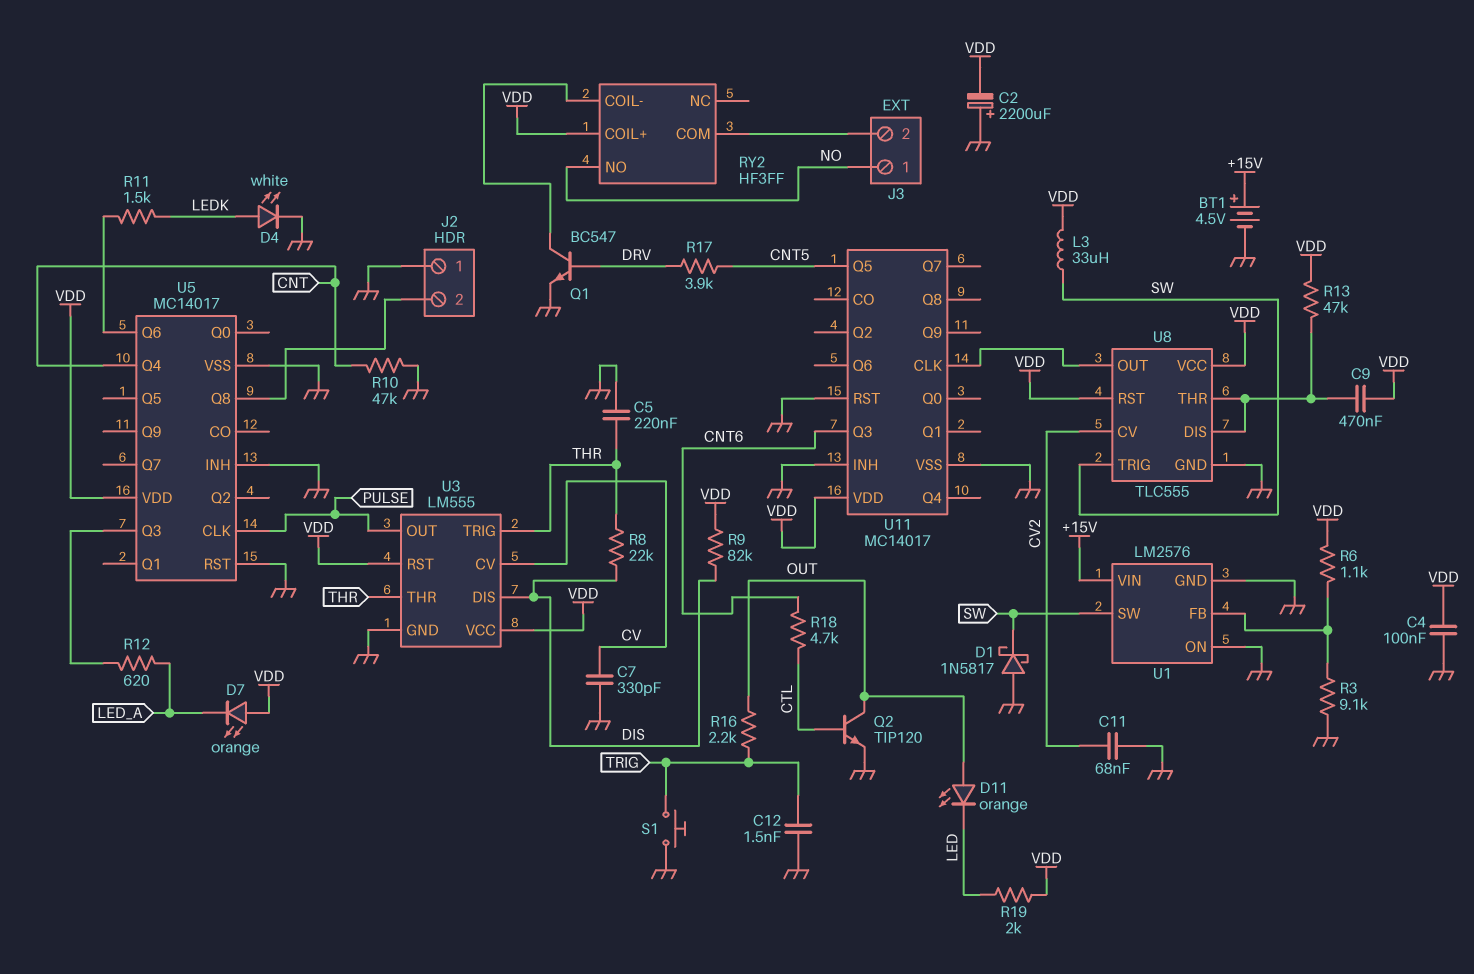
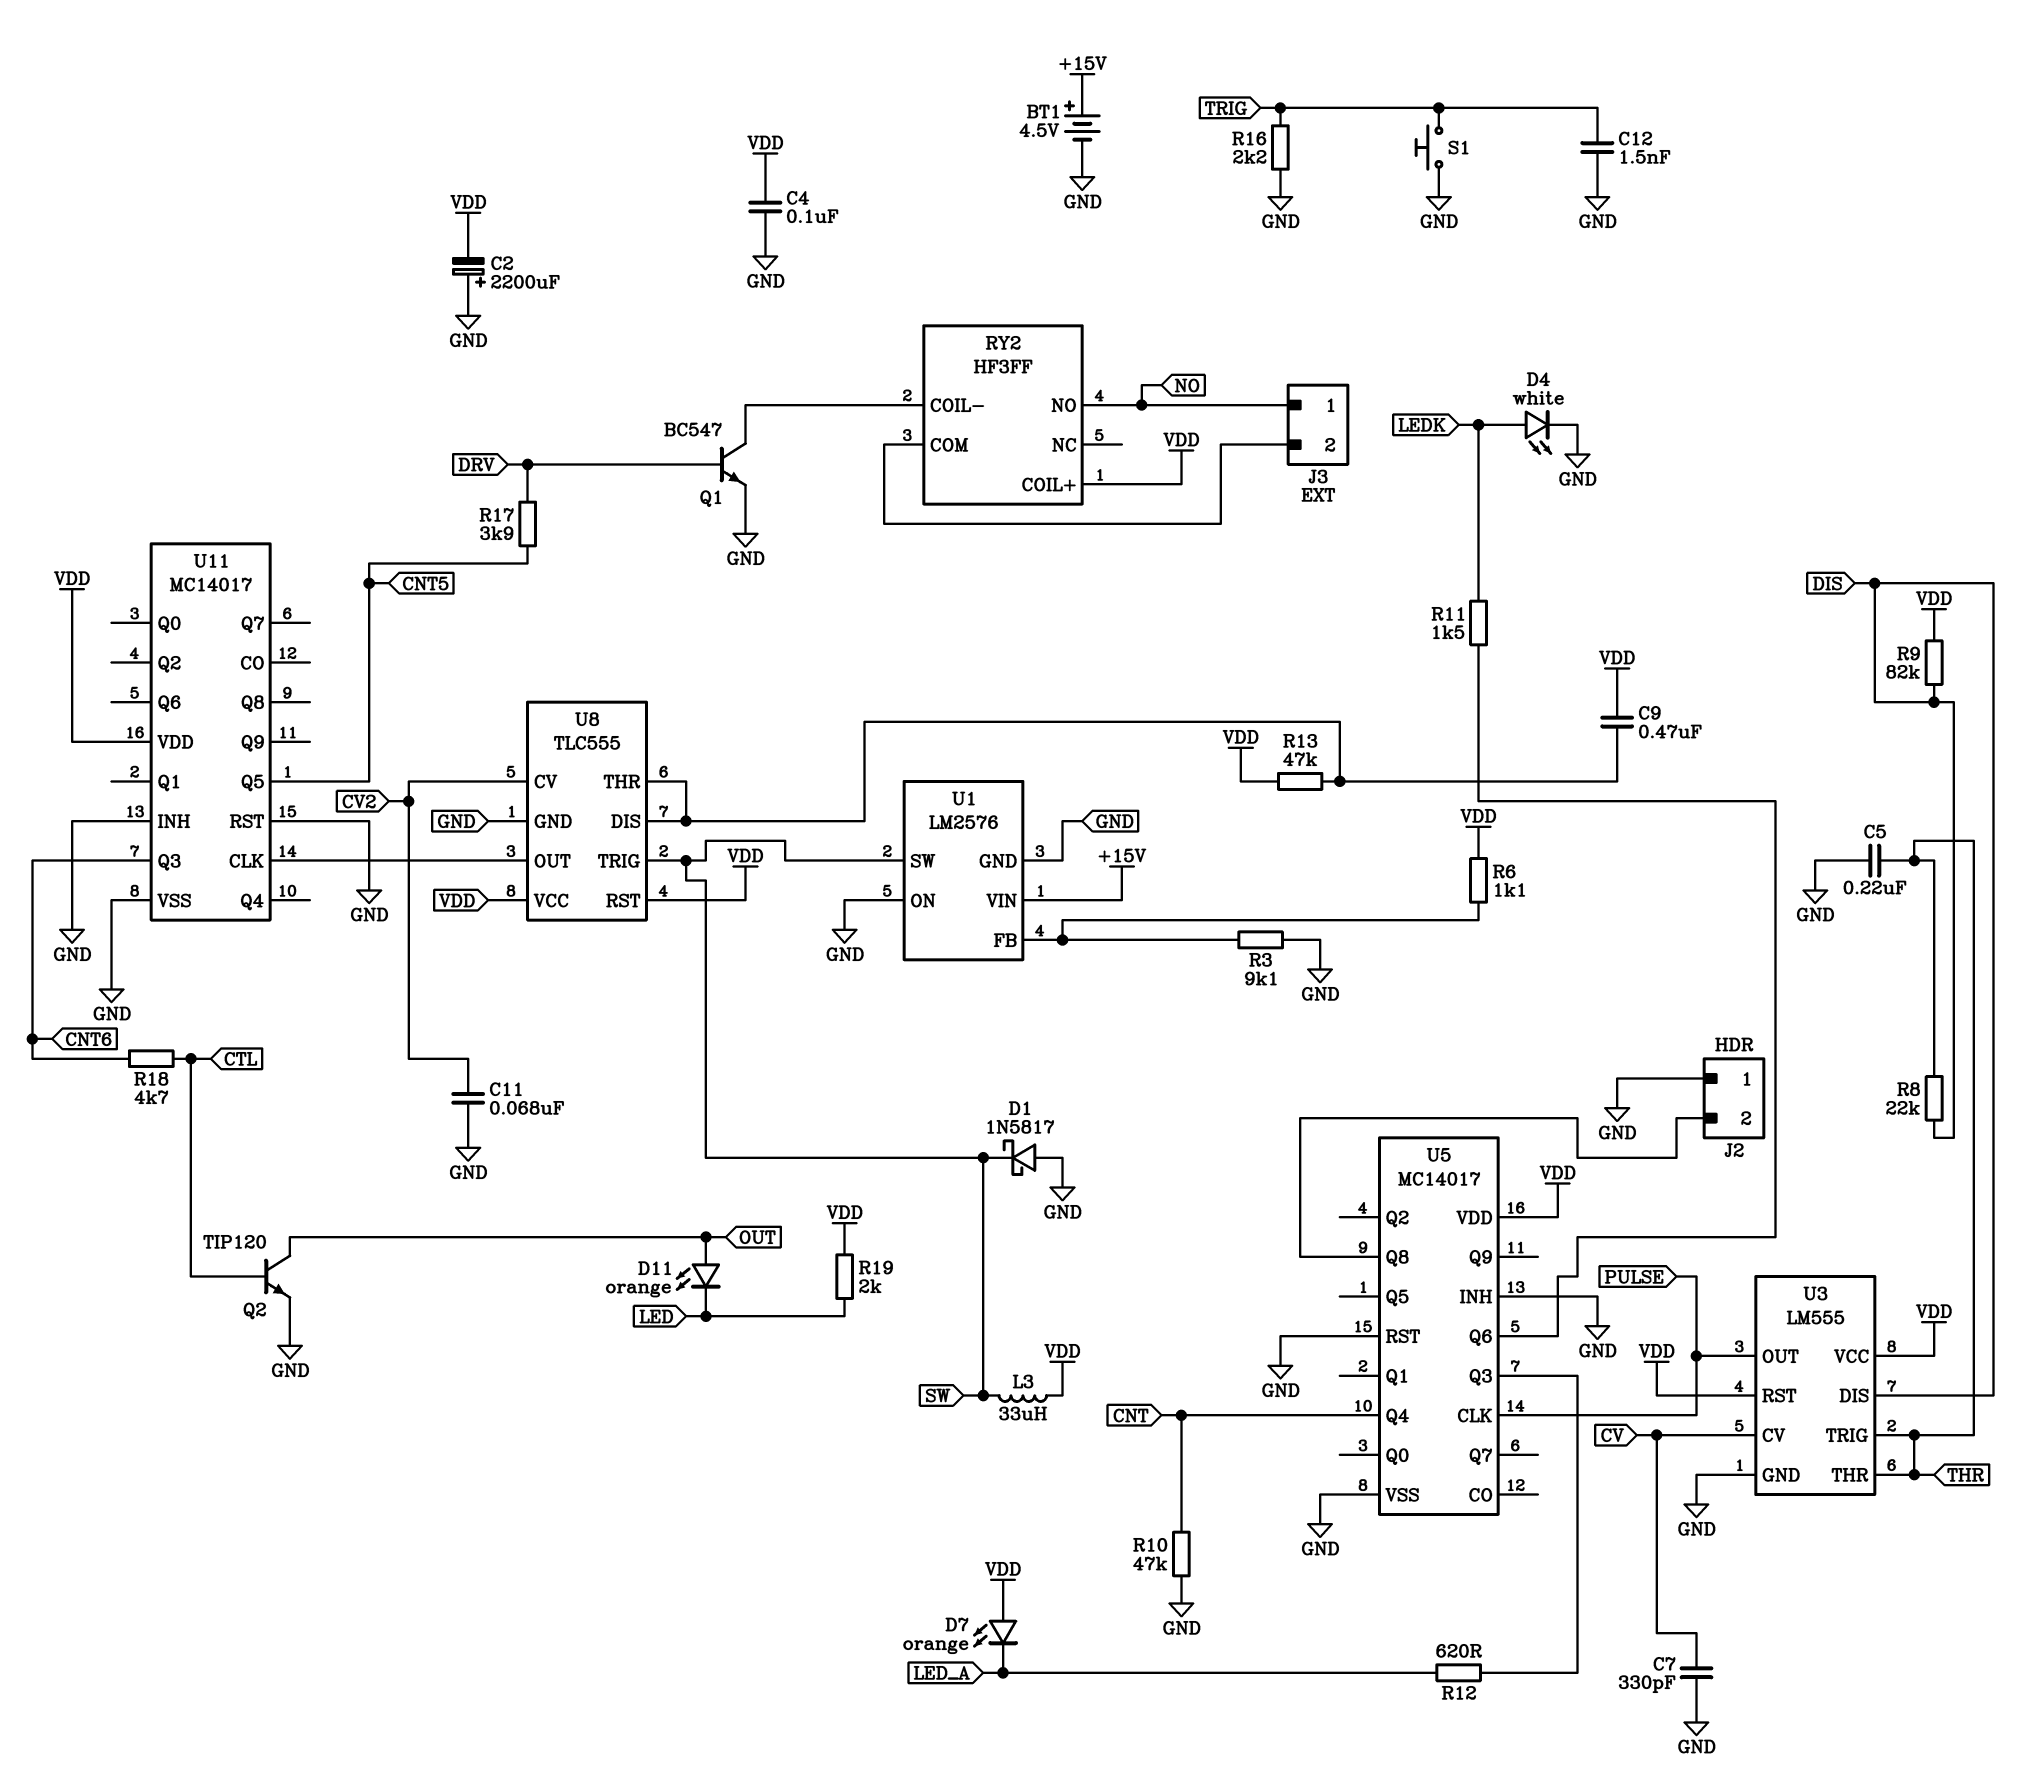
R16: 2.2k (OUT, TRIG) -> 2.2k (GND, TRIG)

